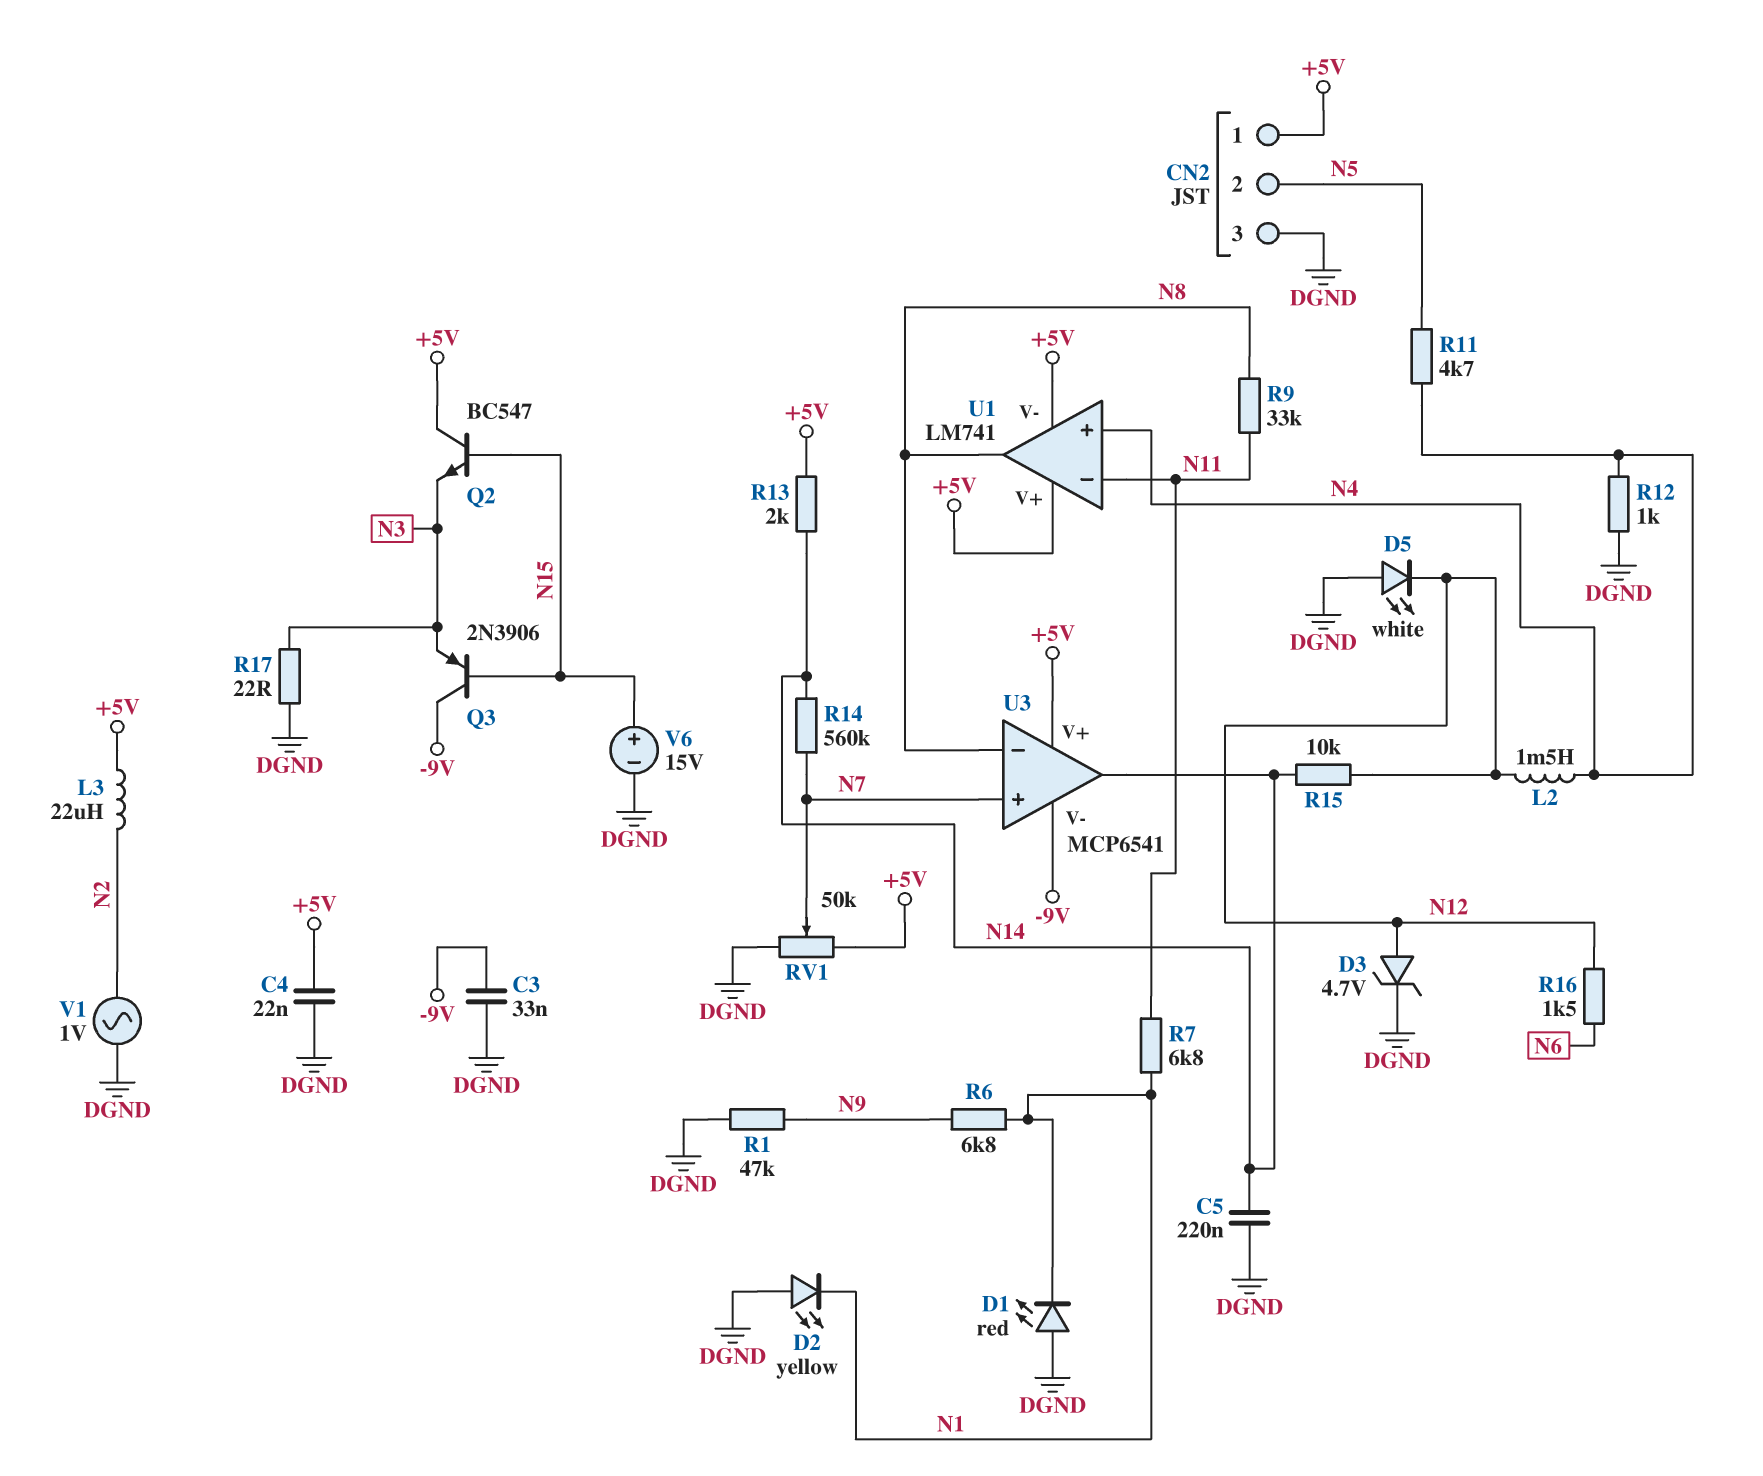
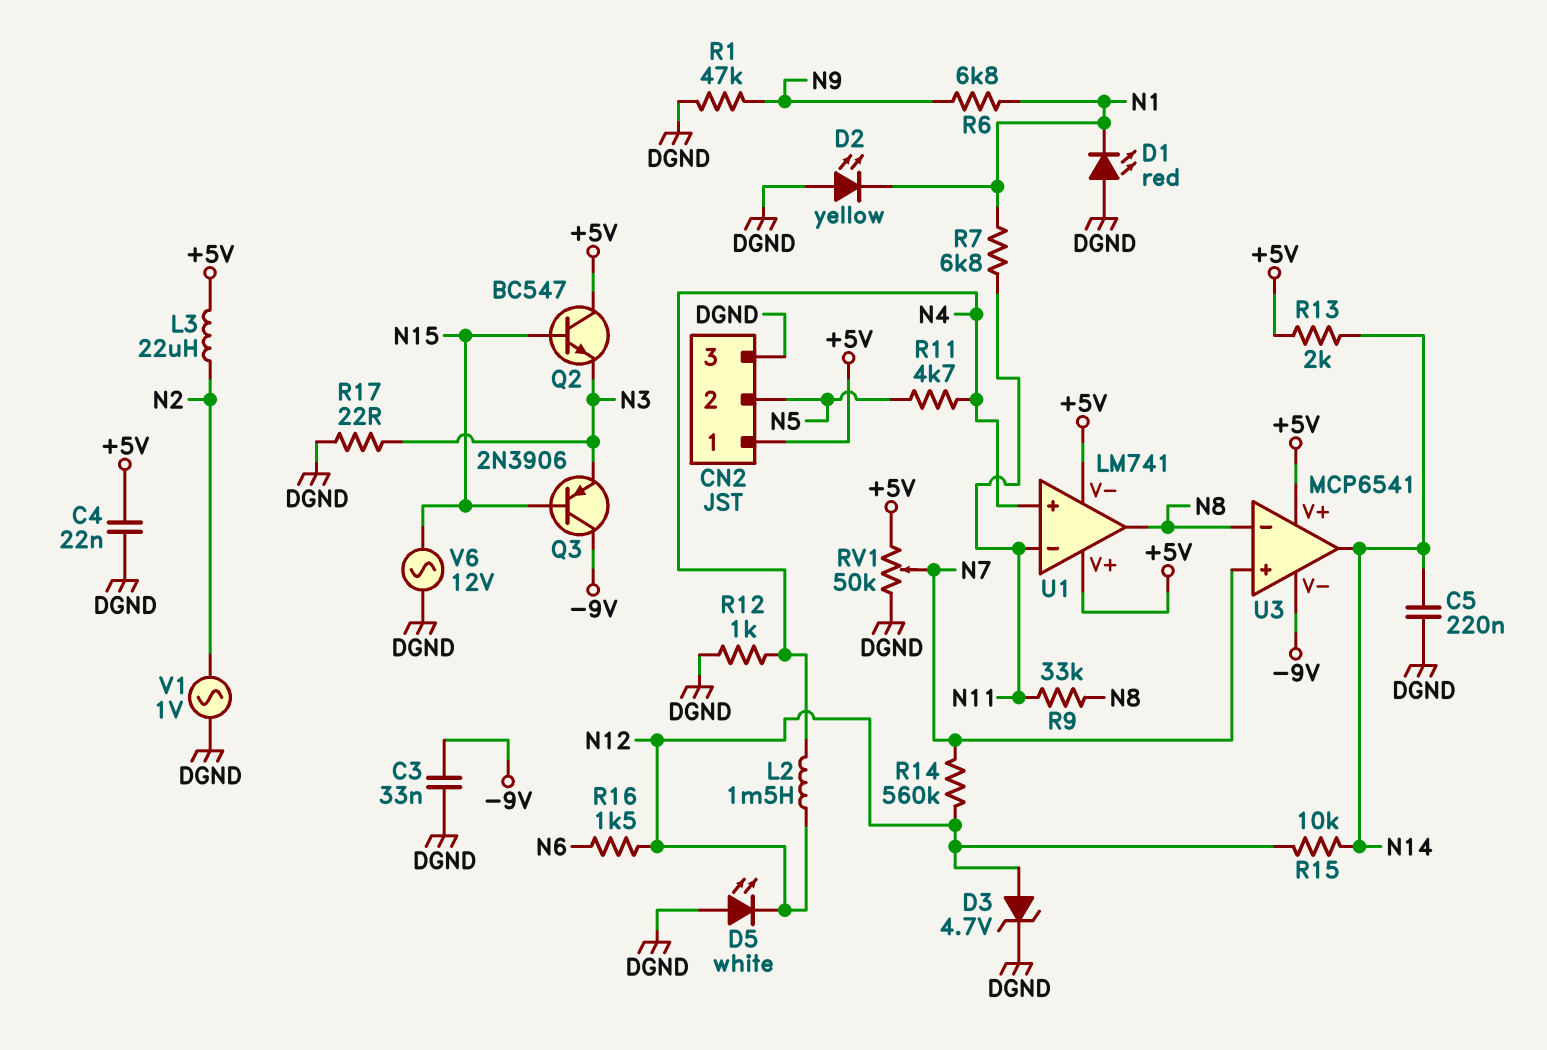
R14: 560k (N7, N14) -> 560k (N7, N12)
V6: 15V (plus N15, minus DGND) -> AC 12V (DGND, N15)

